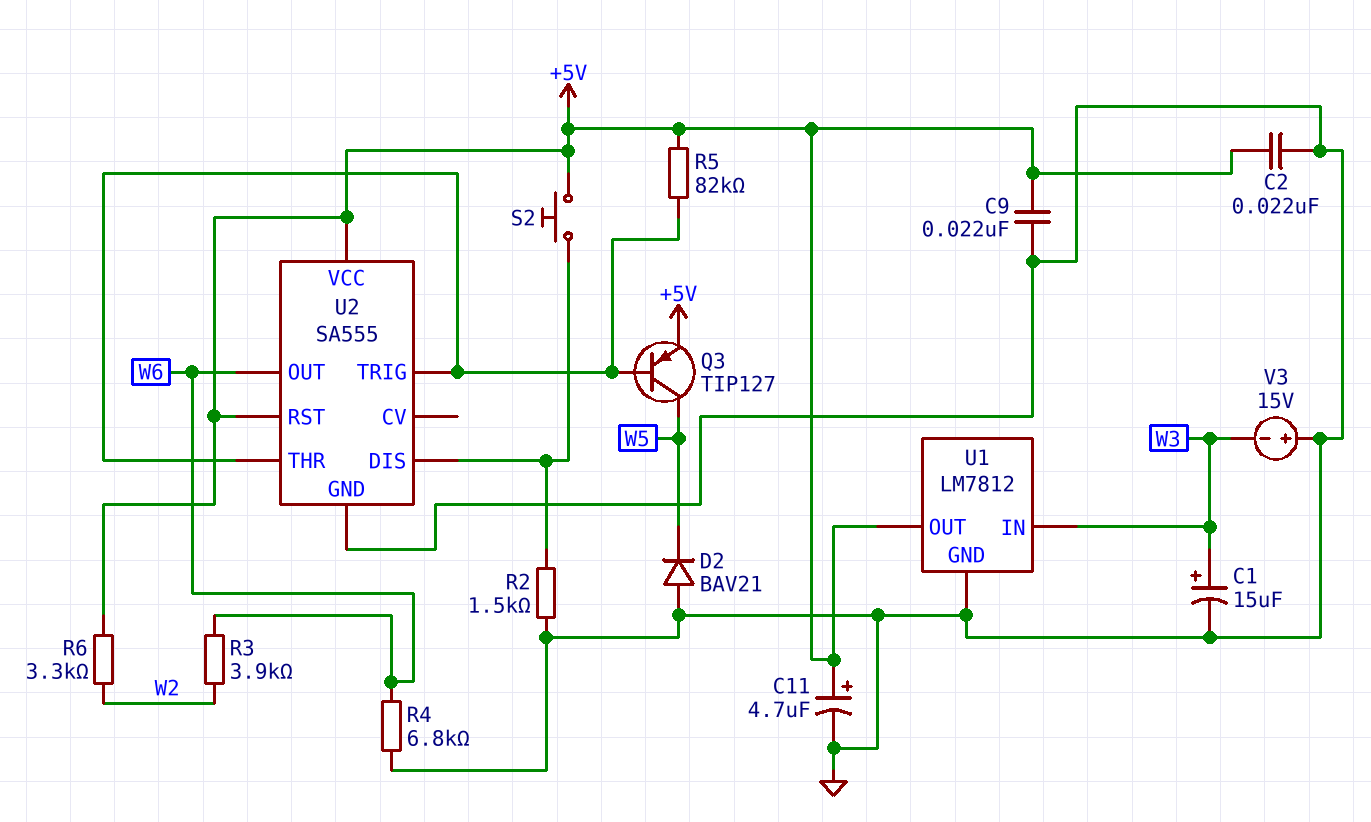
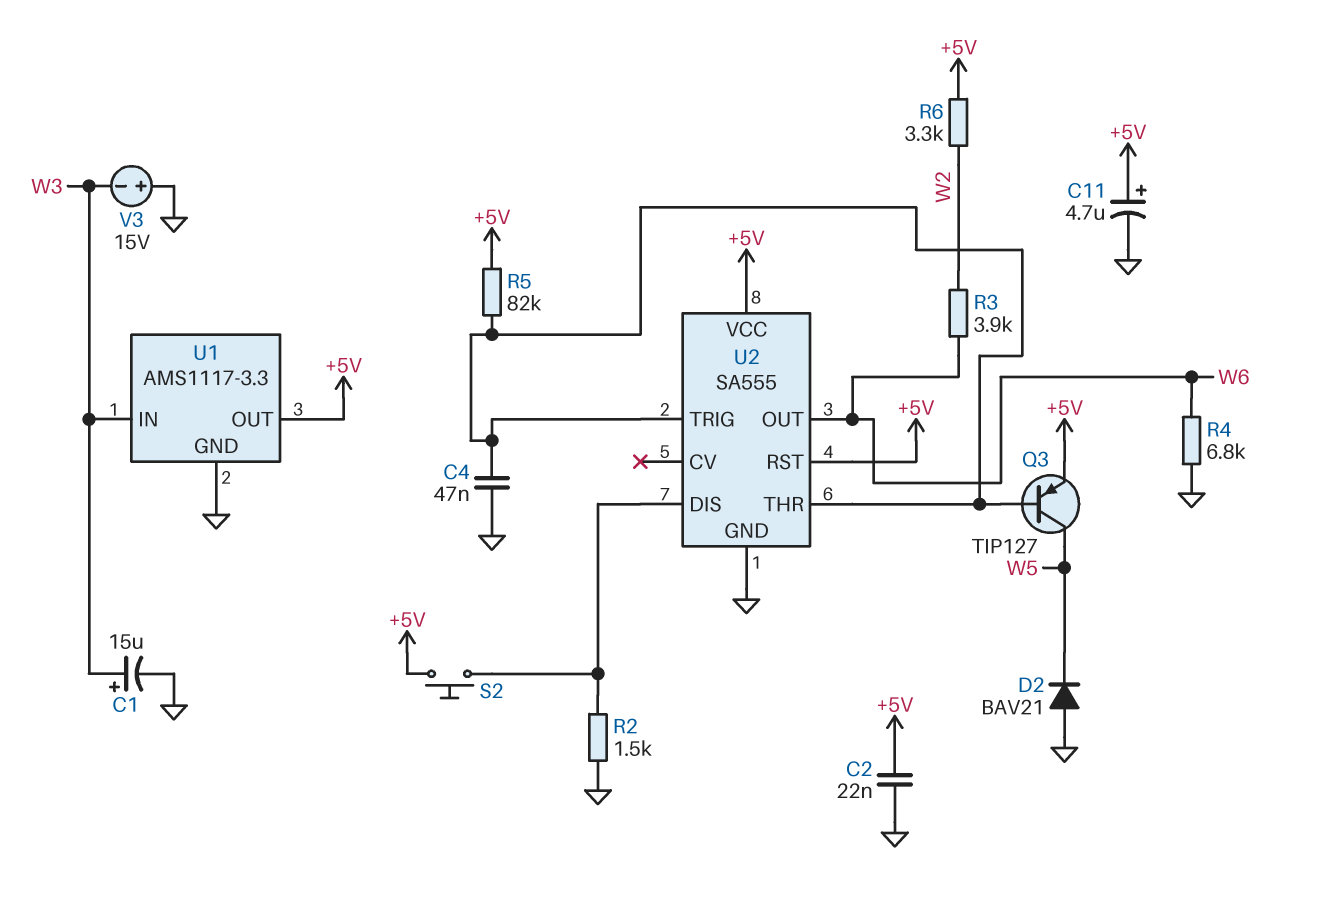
C4: none -> 47nF (GND, U2/THR)
C9: 22nF (+5V, GND) -> none
U1: LM7812 -> AMS1117-3.3

